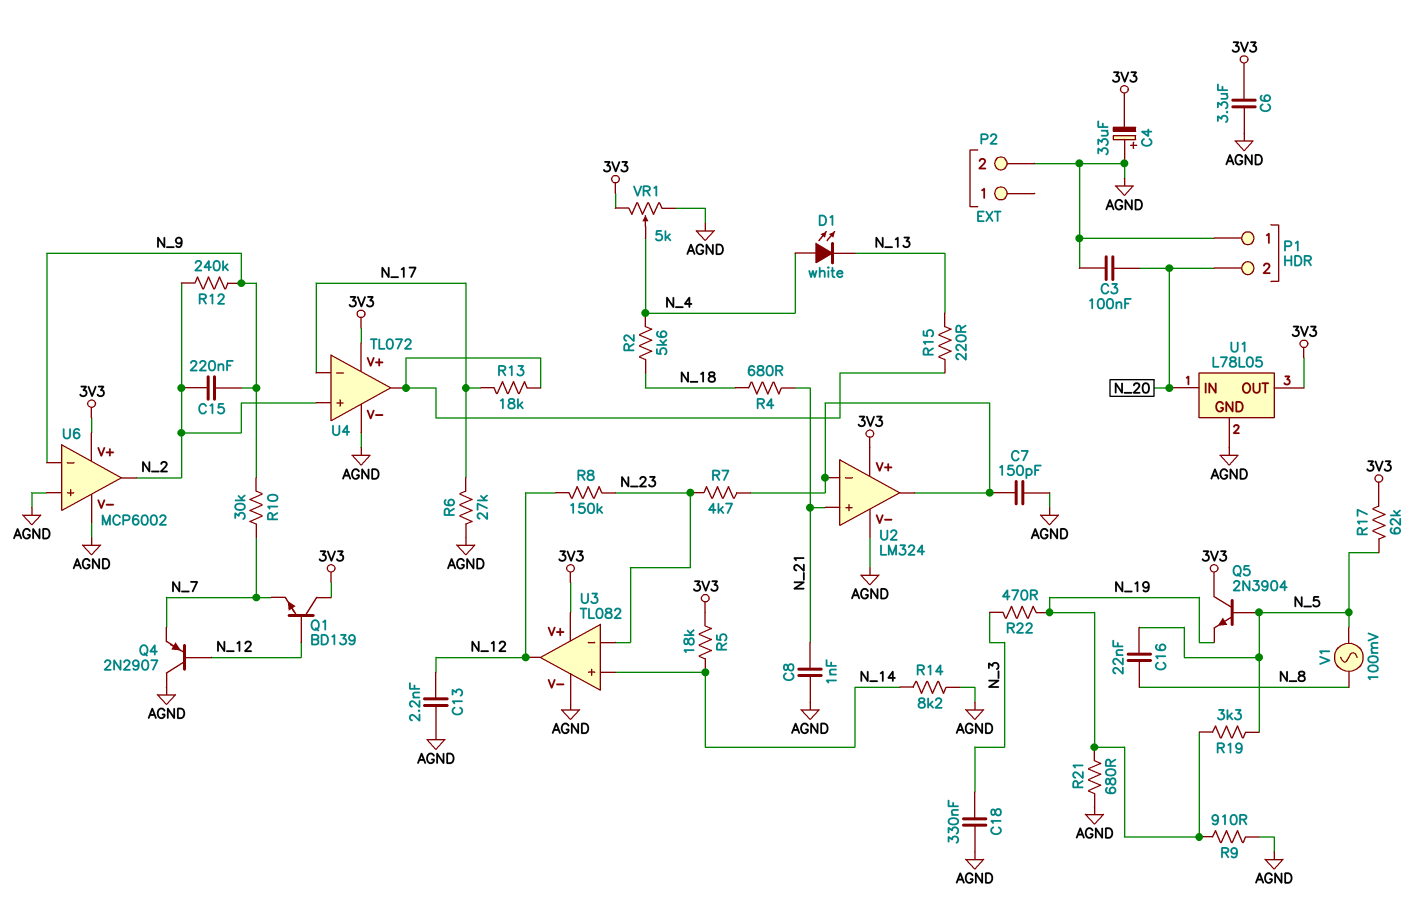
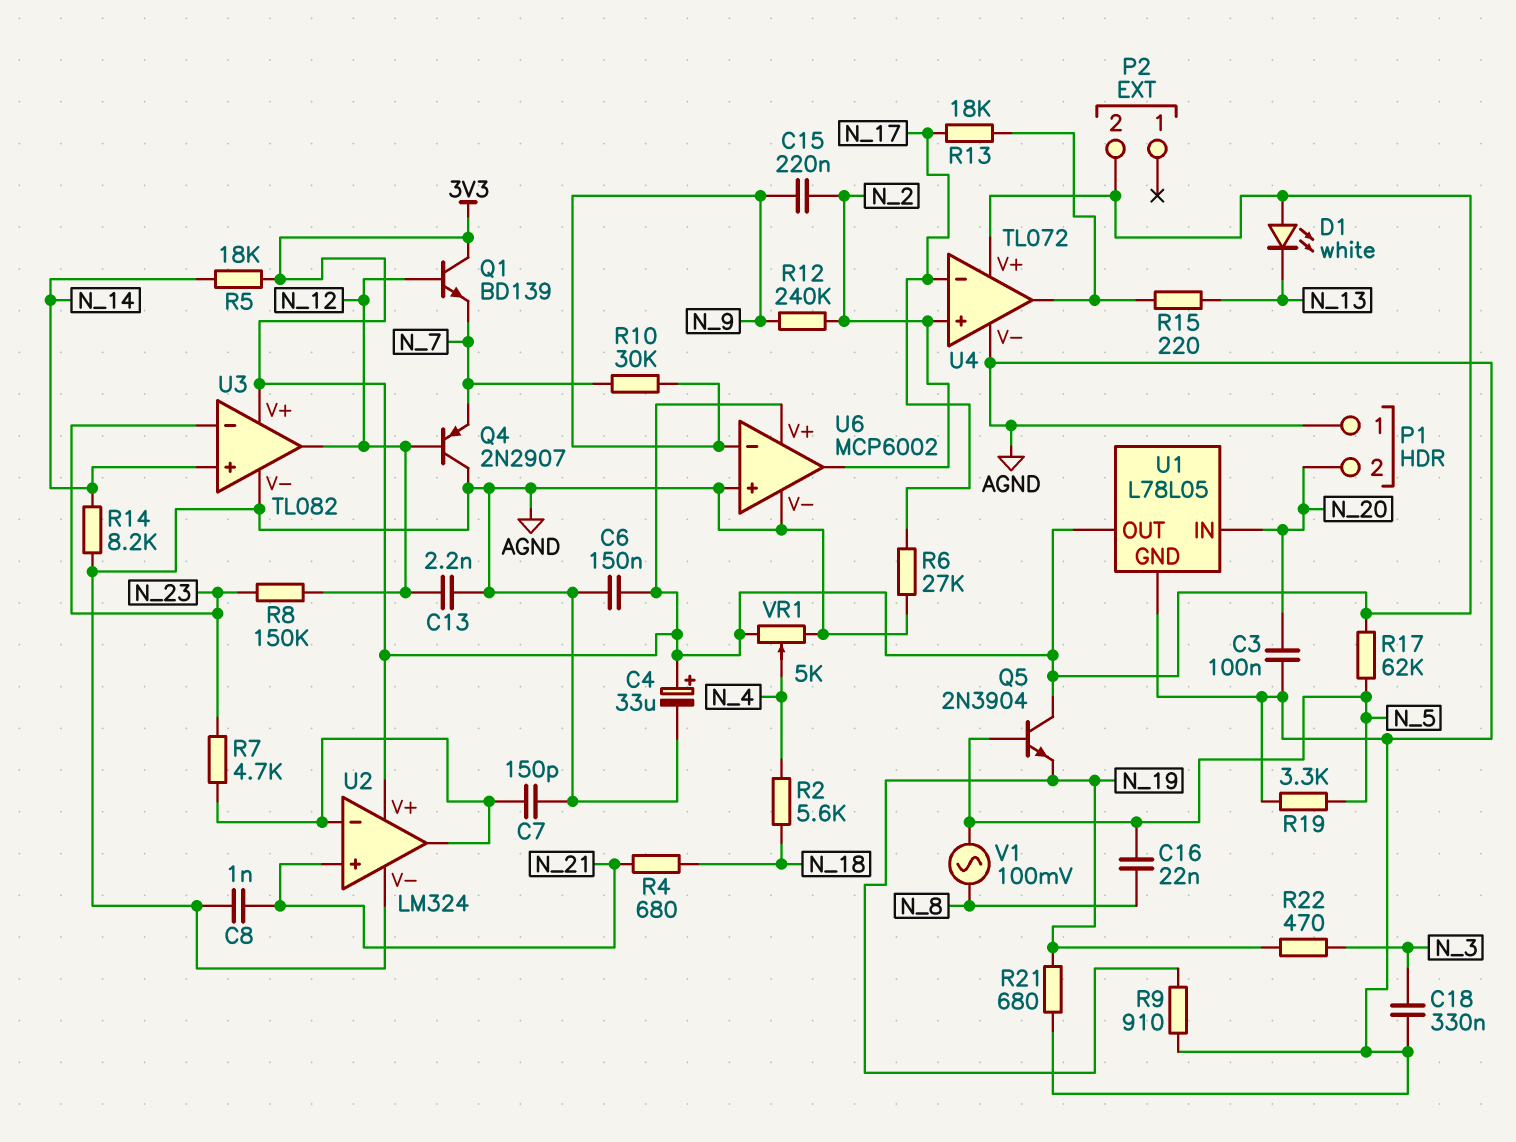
C4: 33uF (plus AGND, minus 3V3) -> 33uF (plus 3V3, minus AGND)
C6: 3.3uF (3V3, AGND) -> 150nF (3V3, AGND)
D1: LED white (A N_4, K N_13) -> LED white (A 3V3, K N_13)
P2 pin 2: AGND -> 3V3
R19: 3.3k (N_5, N_19) -> 3.3k (AGND, N_5)

